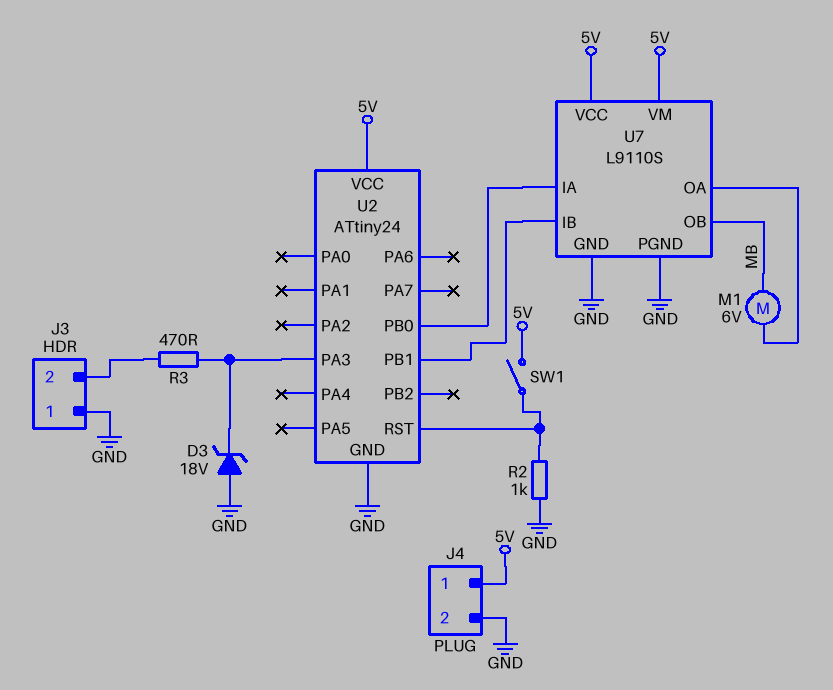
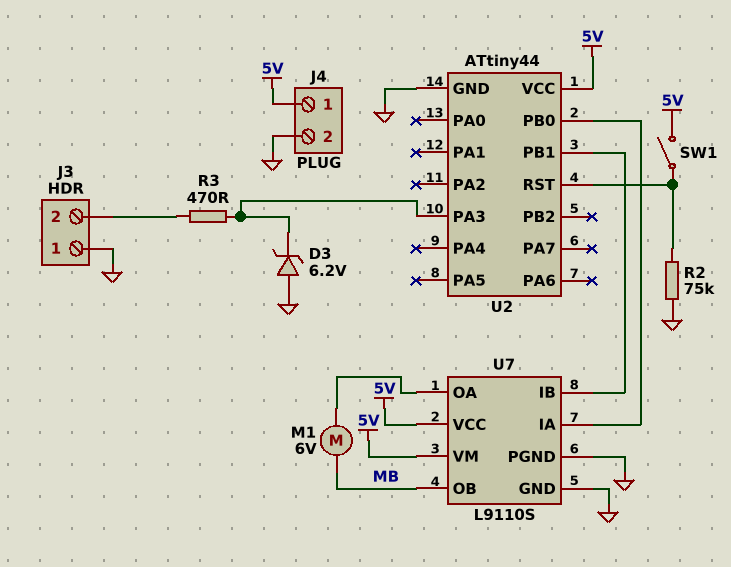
D3: zener 18V (A GND, K U2/PA3) -> zener 6.2V (A GND, K U2/PA3)
R2: 1k (GND, U2/RST) -> 75k (GND, U2/RST)
U2: ATtiny24 -> ATtiny44

